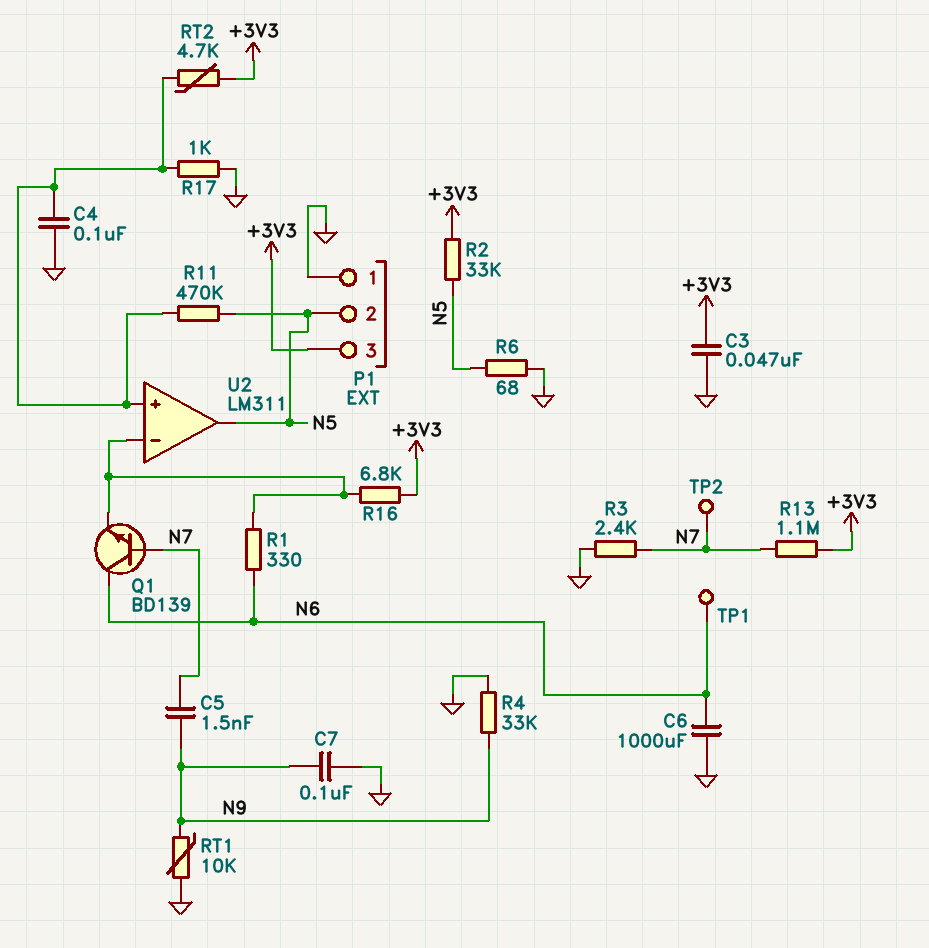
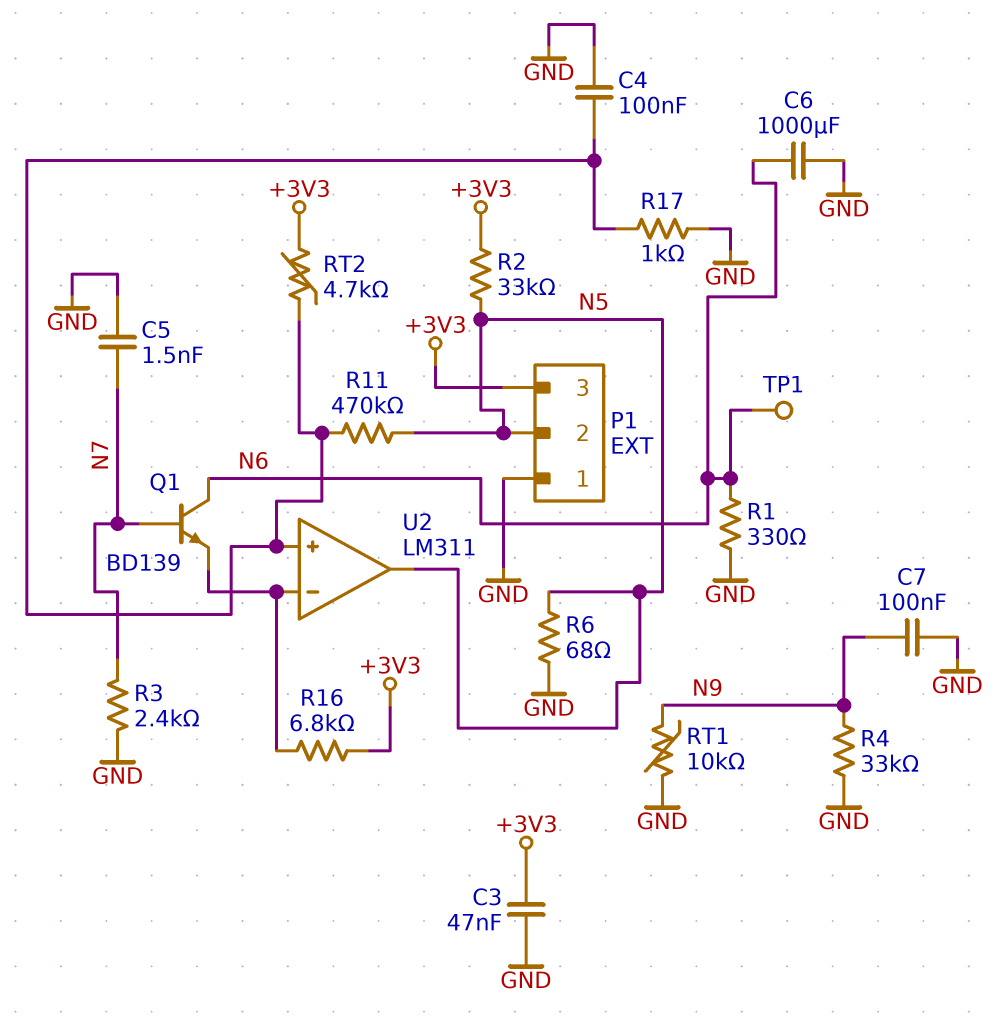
C5: 1.5nF (N7, N9) -> 1.5nF (GND, N7)
R1: 330 (N6, U2/in-) -> 330 (GND, N6)
R13: 1.1M (+3V3, N7) -> none
TP2: test point (N7) -> none

